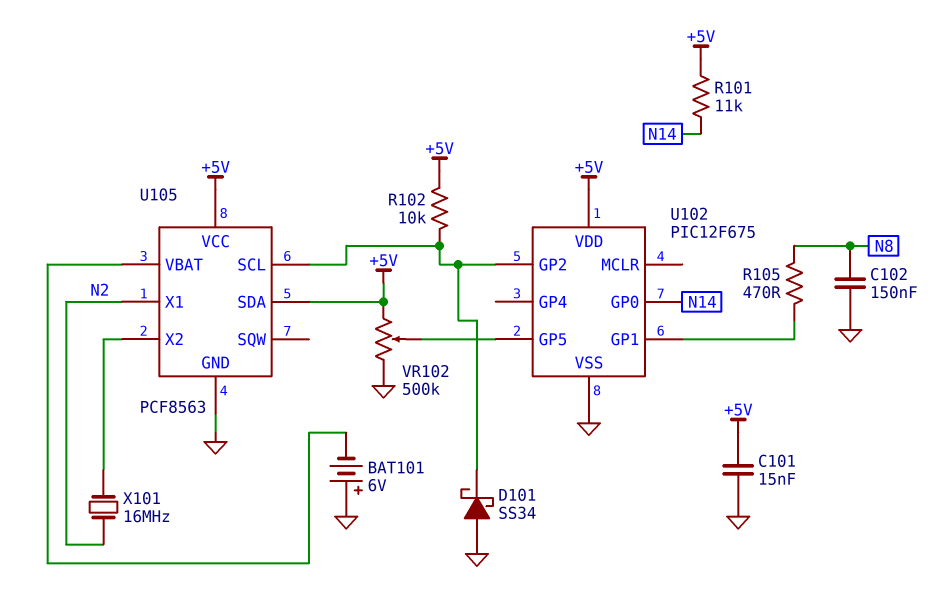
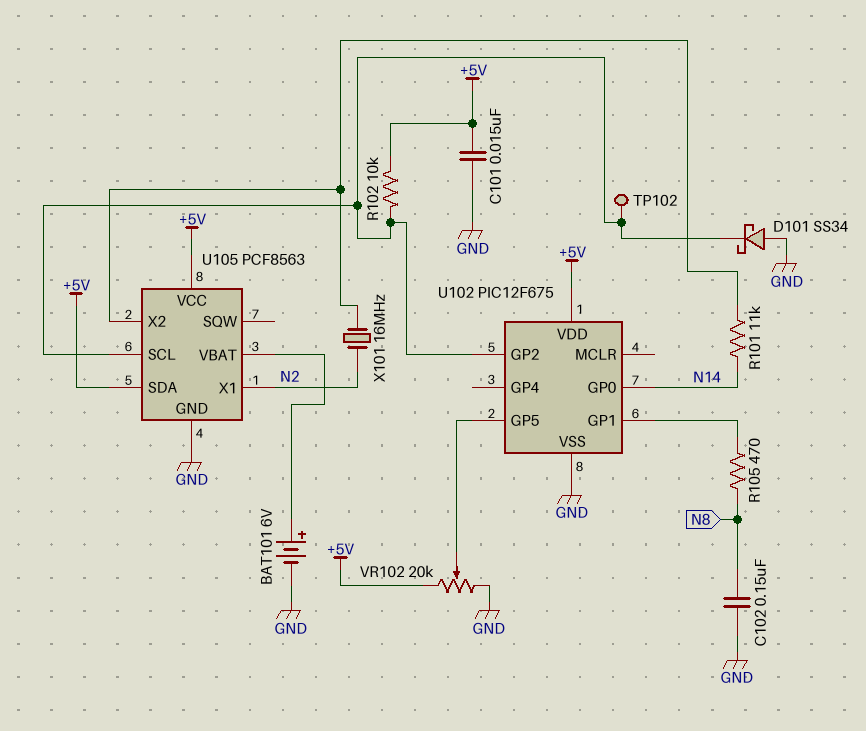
BAT101: 6V (plus GND, minus U105/VBAT) -> 6V (plus U105/VBAT, minus GND)
R101: 11k (+5V, N14) -> 11k (N14, U105/X2)
TP102: none -> test point (U102/GP2)
VR102: 500k (+5V, GND, wiper U102/GP5) -> 20k (+5V, GND, wiper U102/GP5)

